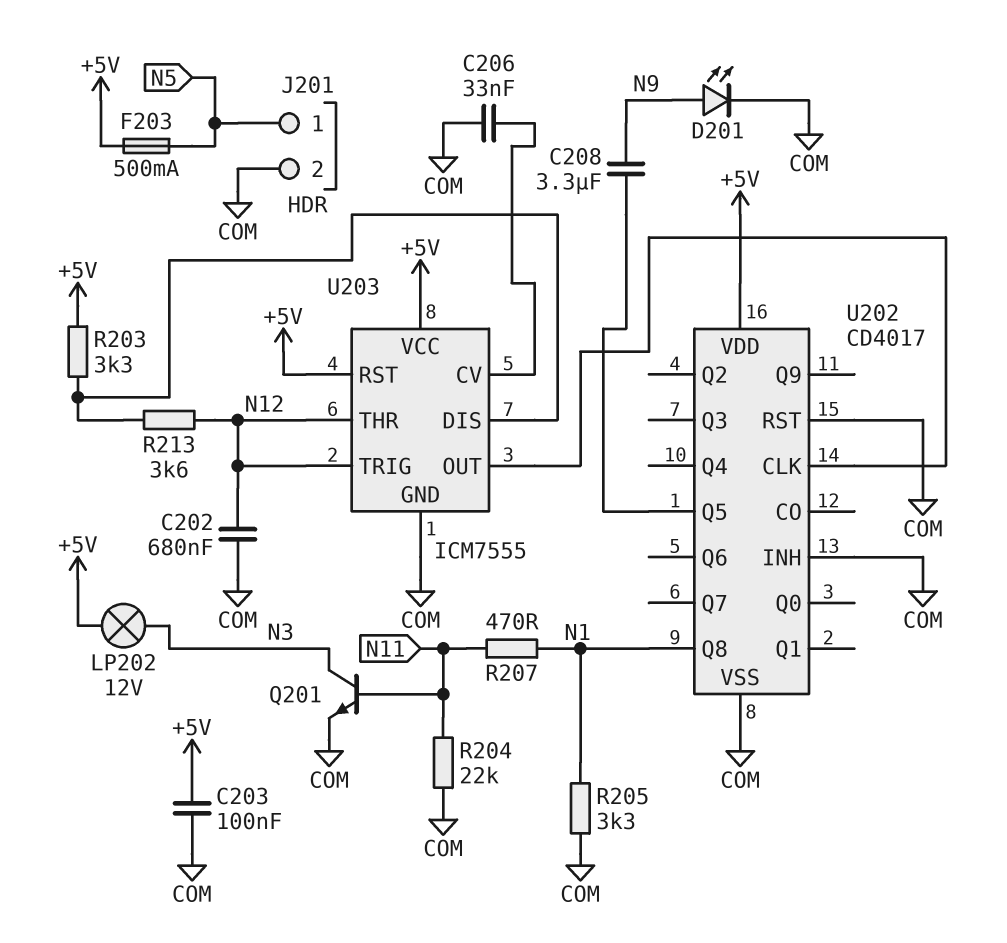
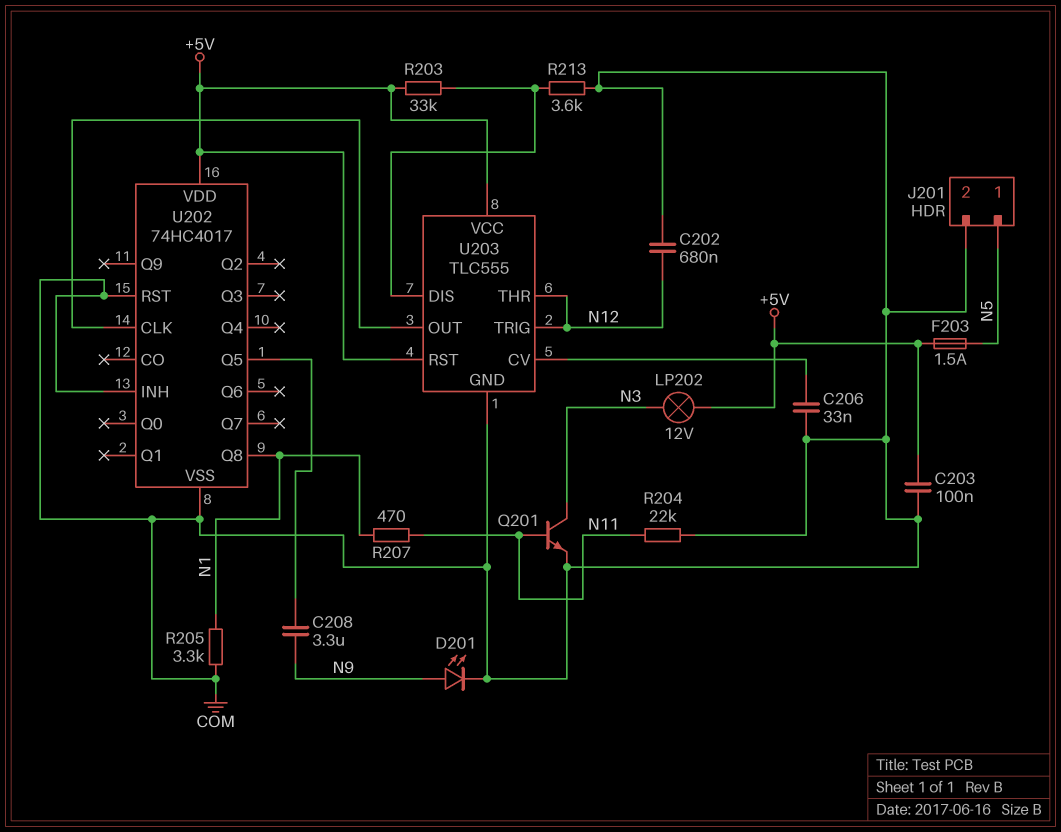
F203: 500mA (+5V, N5) -> 1.5A (+5V, N5)
R203: 3.3k (+5V, U203/DIS) -> 33k (+5V, U203/DIS)
R213: 3.6k (N12, U203/DIS) -> 3.6k (COM, U203/DIS)
U202: CD4017 -> 74HC4017
U203: ICM7555 -> TLC555

